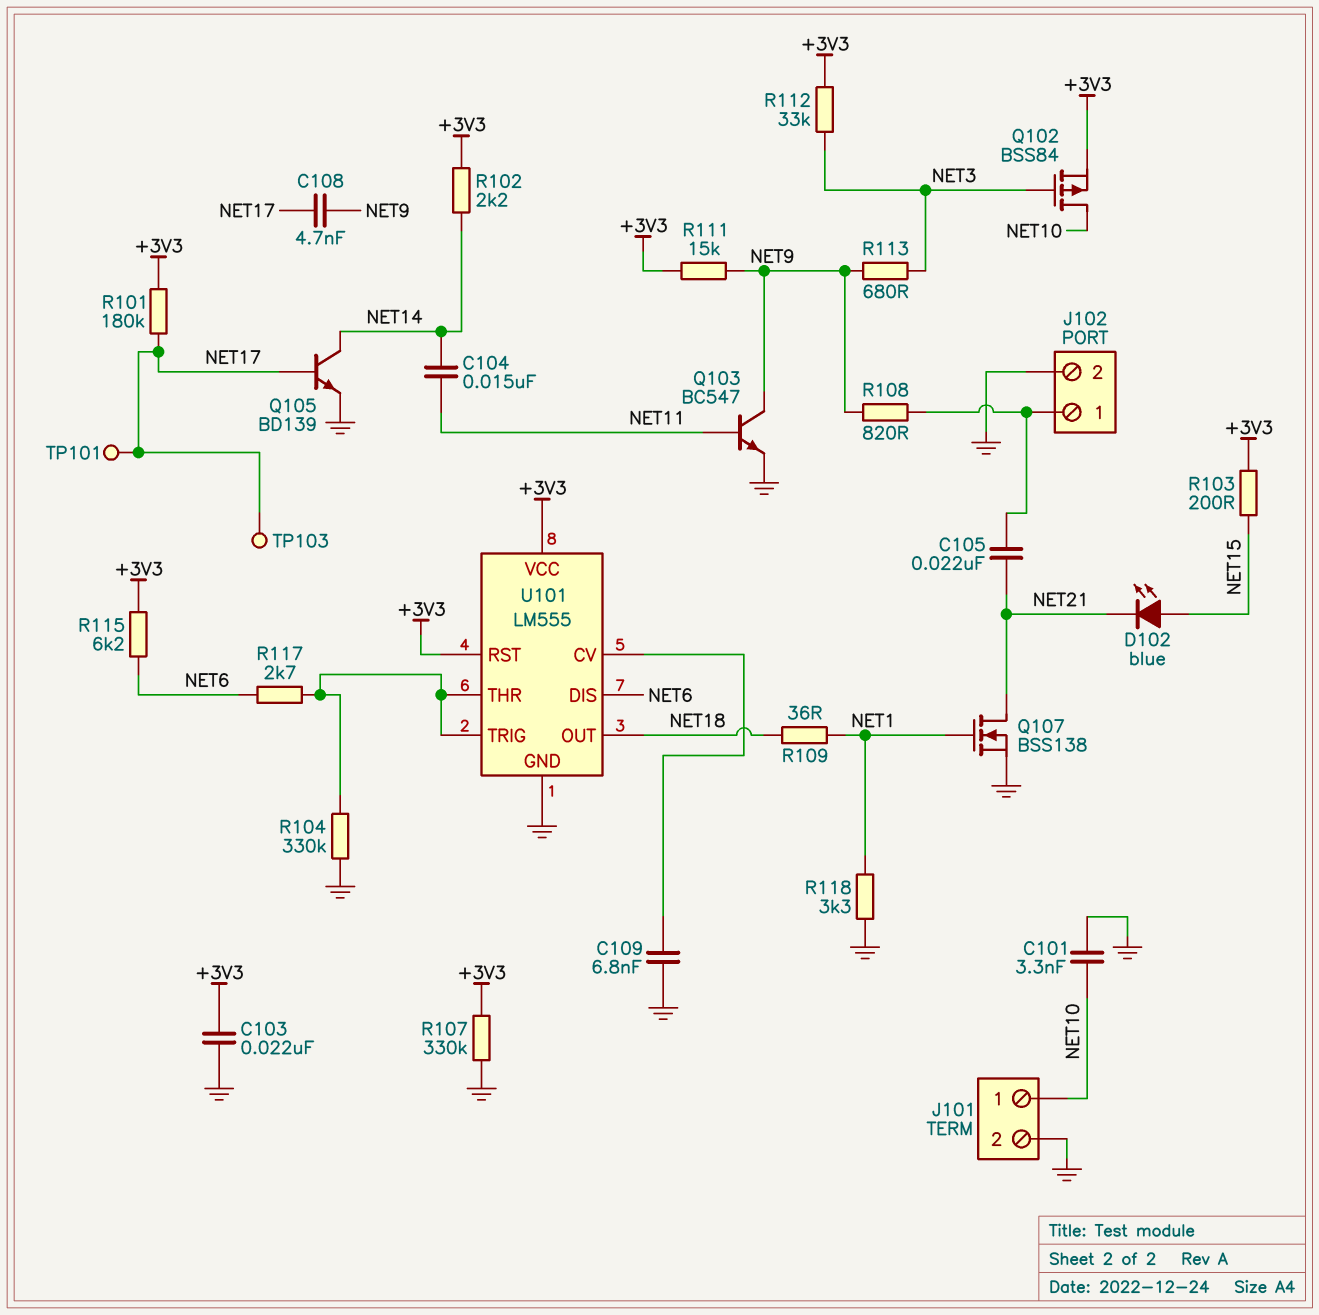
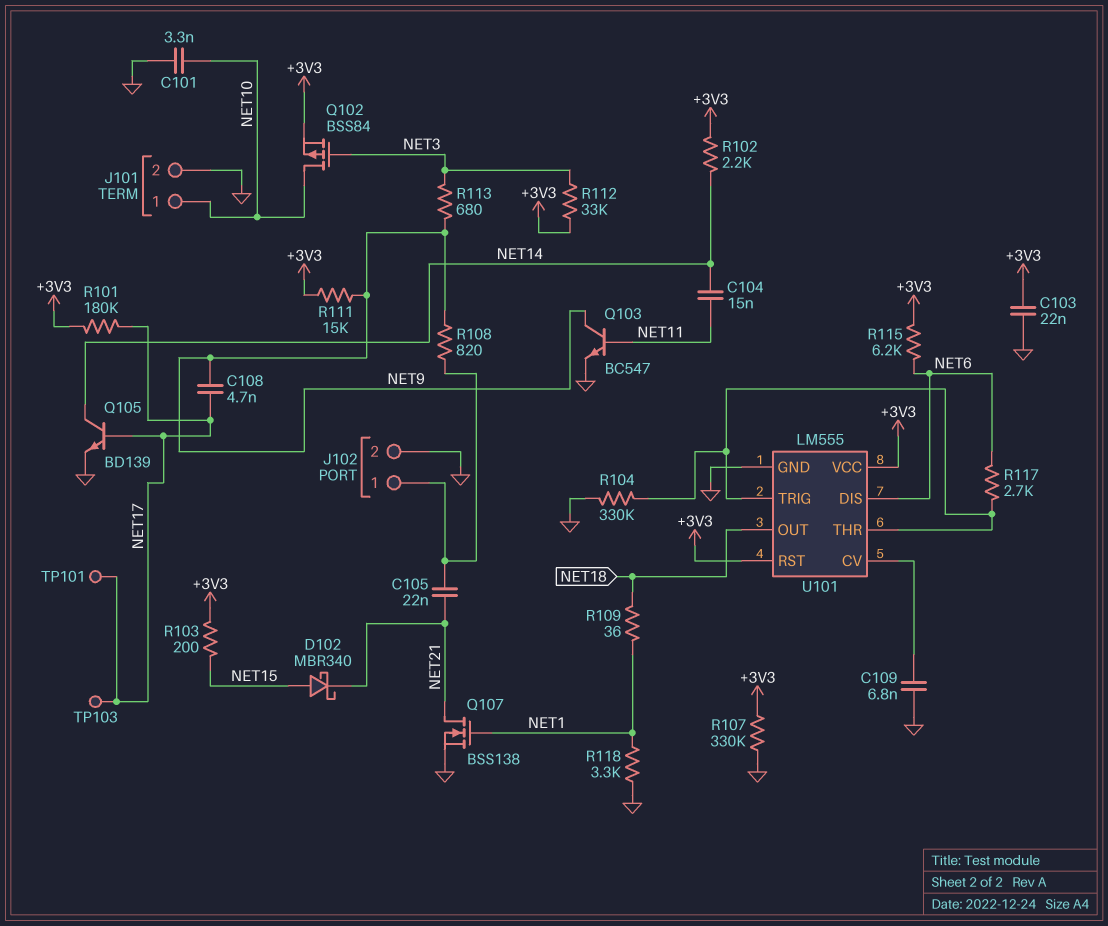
D102: LED blue (A NET15, K NET21) -> schottky MBR340 (A NET15, K NET21)

